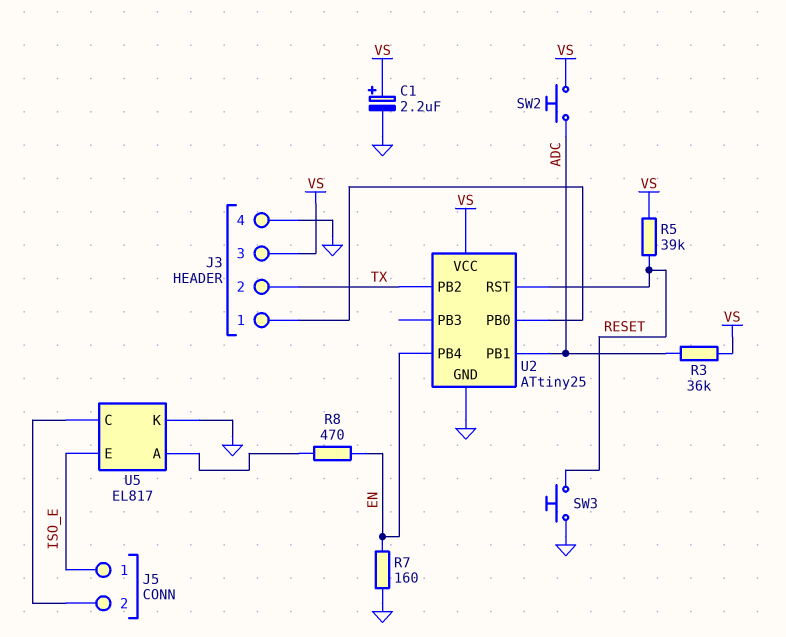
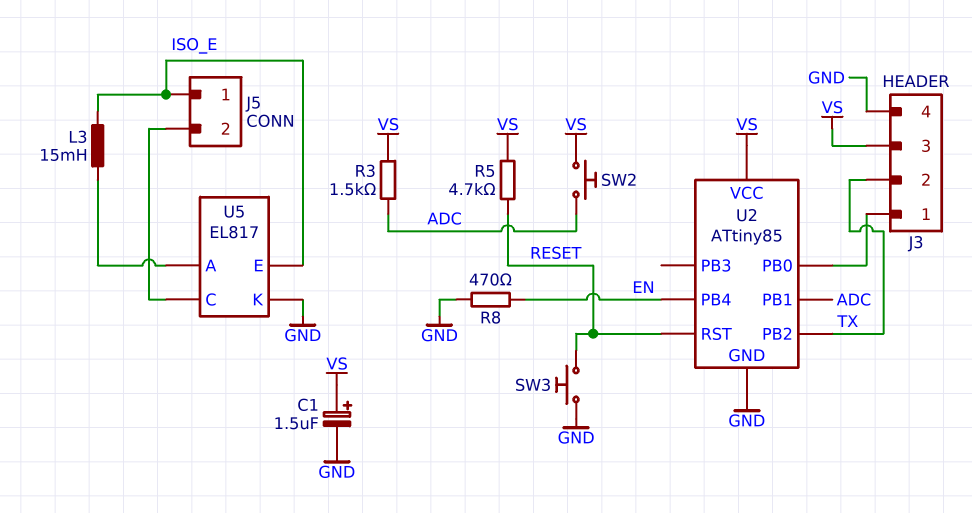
C1: 2.2uF (plus VS, minus GND) -> 1.5uF (plus VS, minus GND)
L3: none -> 15mH (ISO_E, U5/A)
R3: 36k (ADC, VS) -> 1.5k (ADC, VS)
R5: 39k (RESET, VS) -> 4.7k (RESET, VS)
R7: 160 (EN, GND) -> none
R8: 470 (EN, U5/A) -> 470 (EN, GND)
U2: ATtiny25 -> ATtiny85

